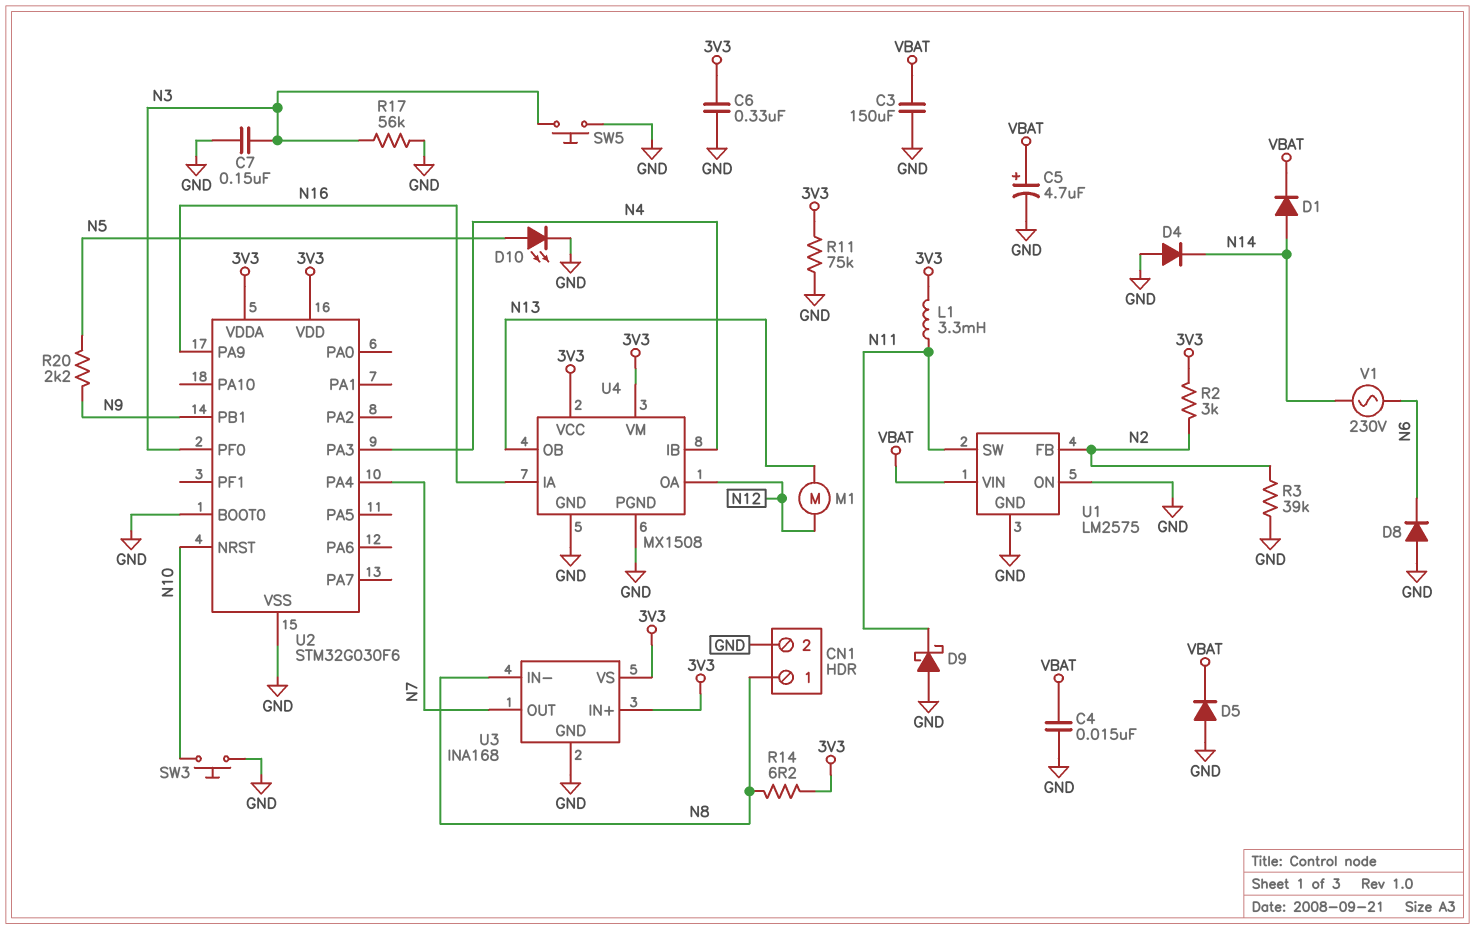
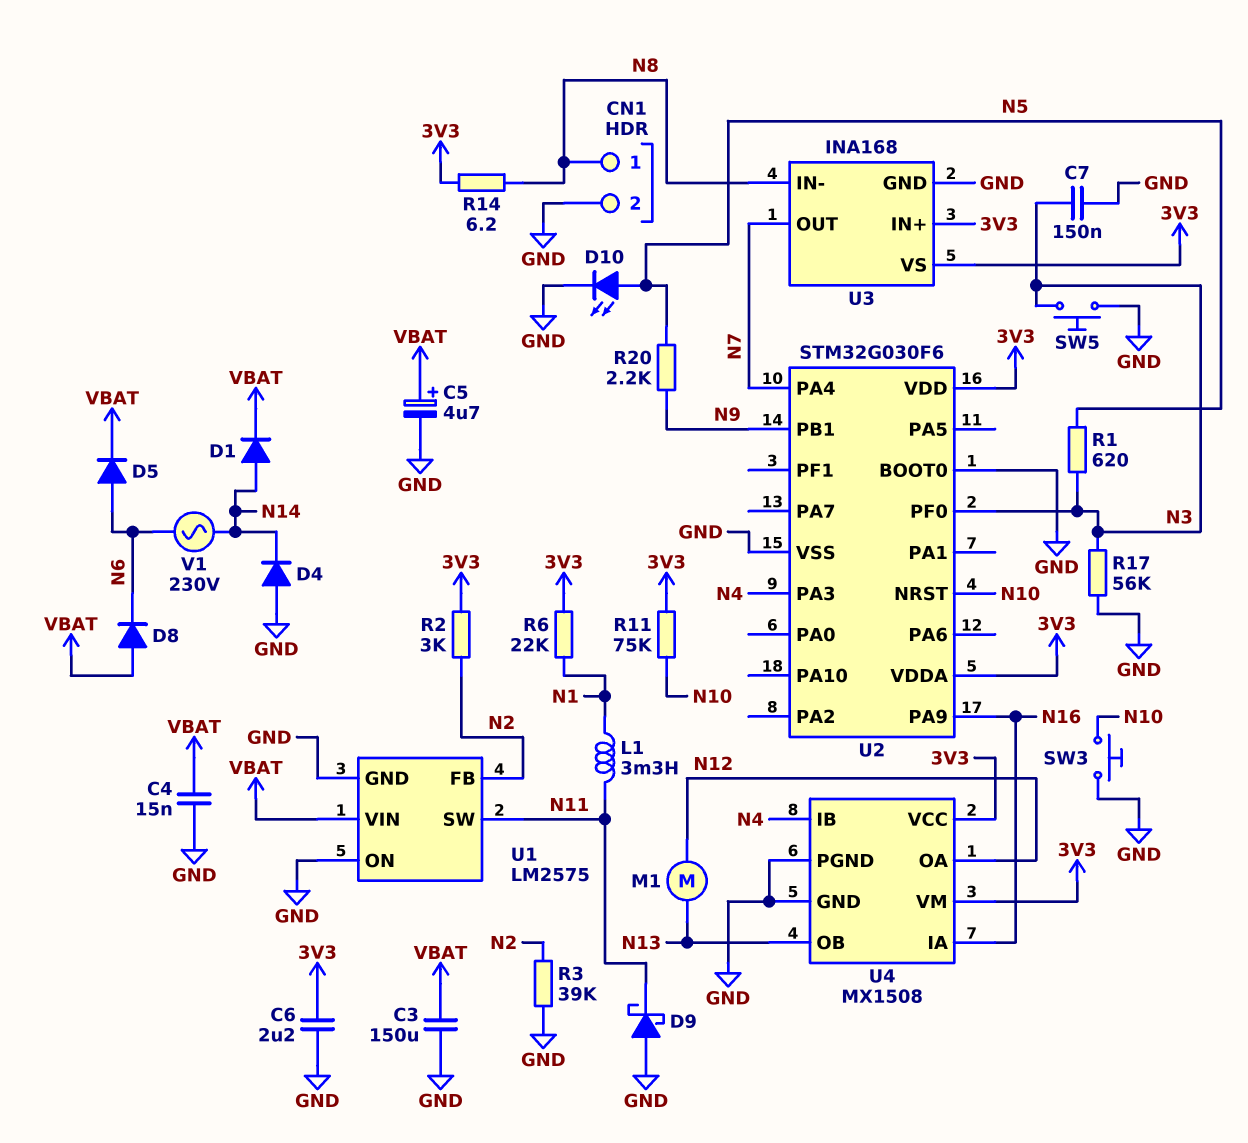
C6: 330nF (3V3, GND) -> 2.2uF (3V3, GND)
D5: diode (A GND, K VBAT) -> diode (A N6, K VBAT)
D8: diode (A GND, K N6) -> diode (A VBAT, K N6)
L1: 3.3mH (3V3, N11) -> 3.3mH (N1, N11)
R1: none -> 620 (N3, N5)
R6: none -> 22k (3V3, N1)
R11: 75k (3V3, GND) -> 75k (3V3, N10)

